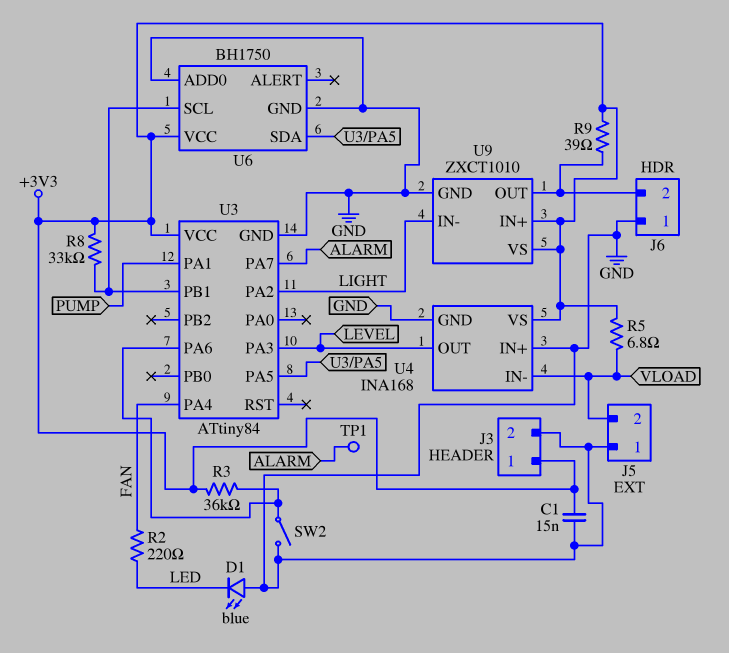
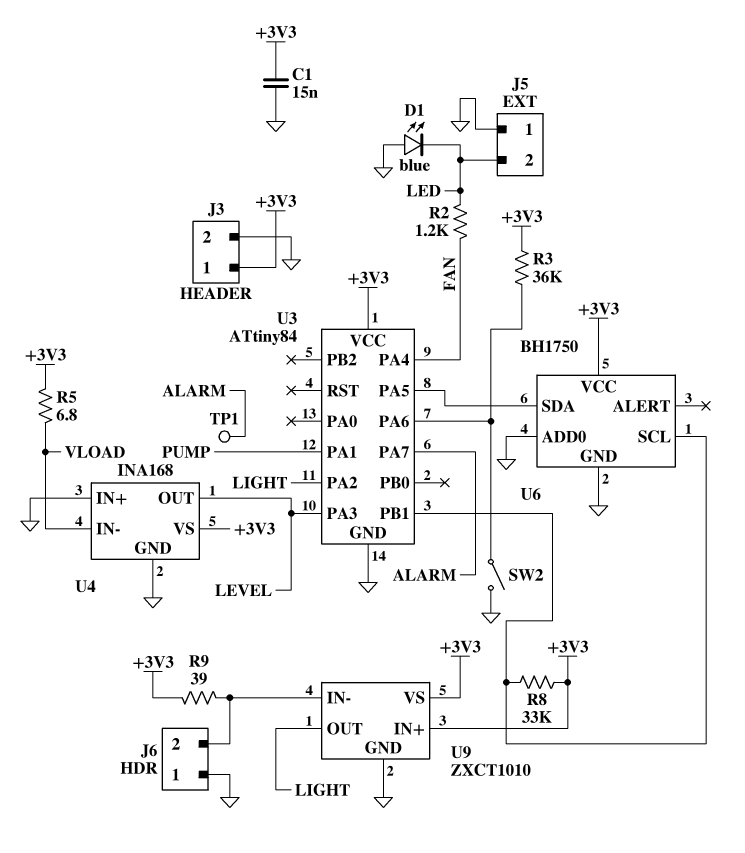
J5 pin 2: VLOAD -> LED
R2: 220 (FAN, LED) -> 1.2k (FAN, LED)
U9 pin IN-: LIGHT -> J6/2
U9 pin OUT: J6/2 -> LIGHT

